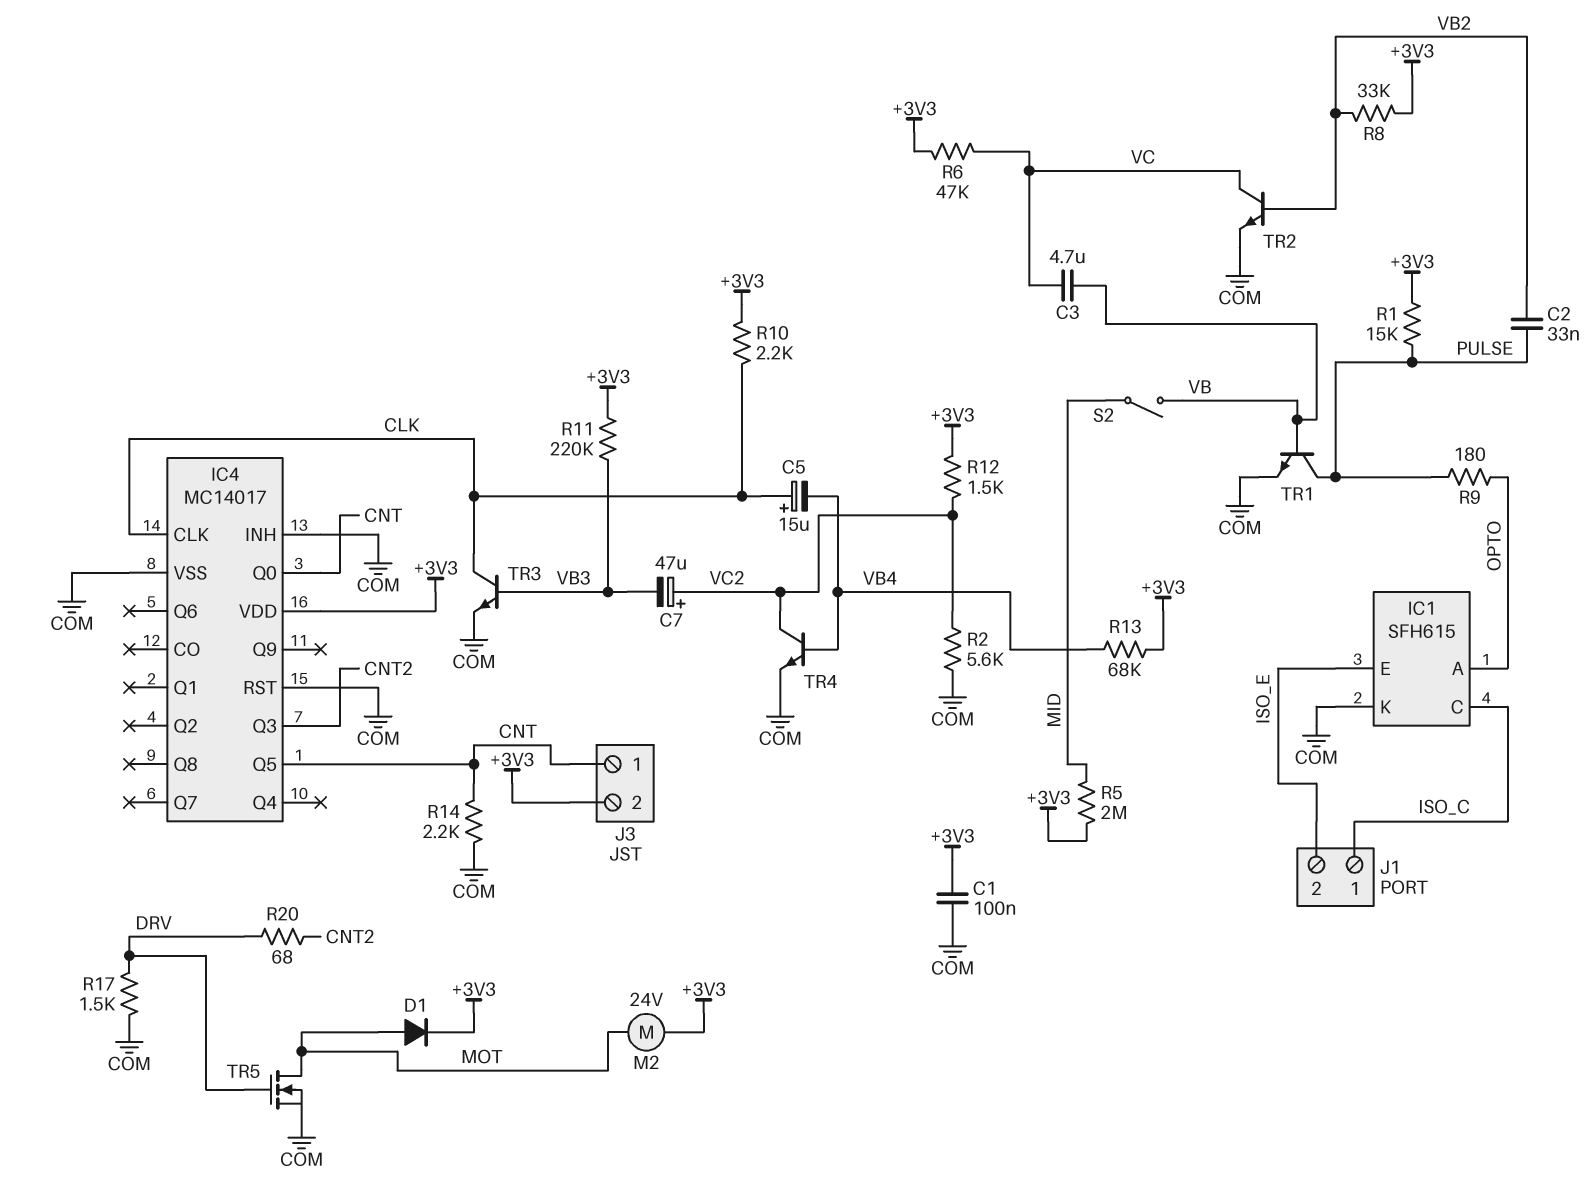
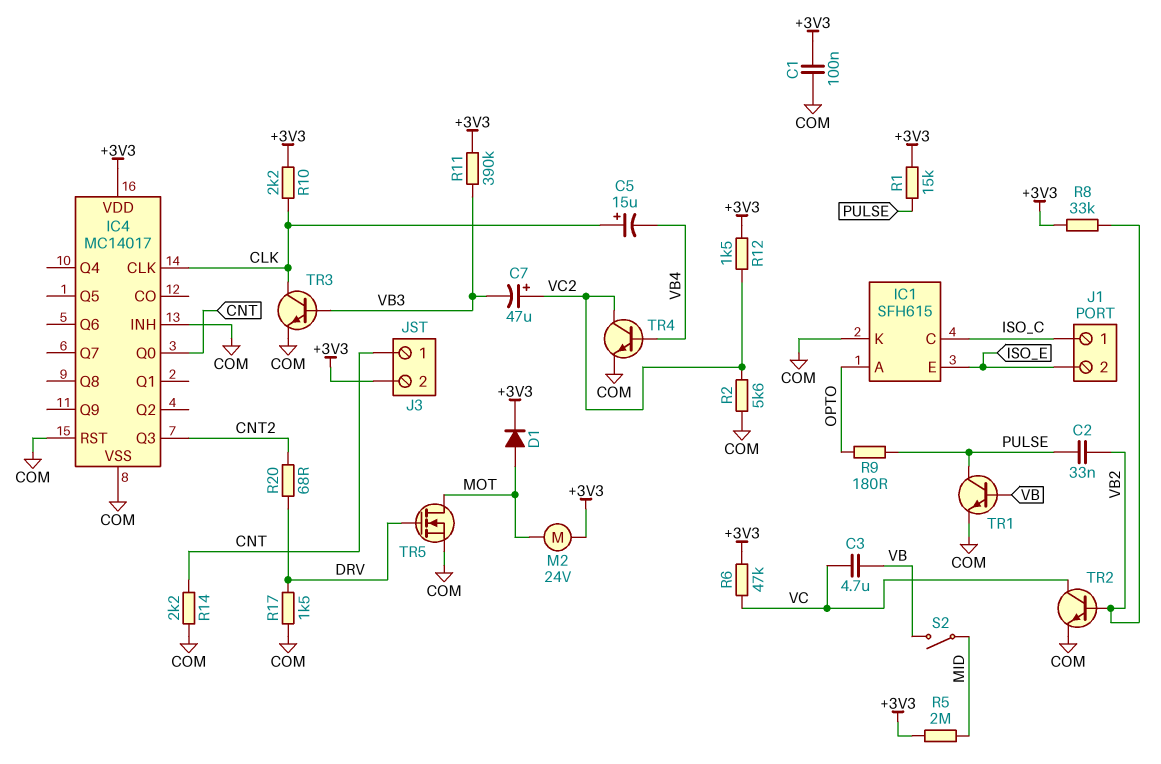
IC4 pin Q5: CNT -> none
R11: 220k (+3V3, VB3) -> 390k (+3V3, VB3)
R13: 68k (+3V3, VB4) -> none

